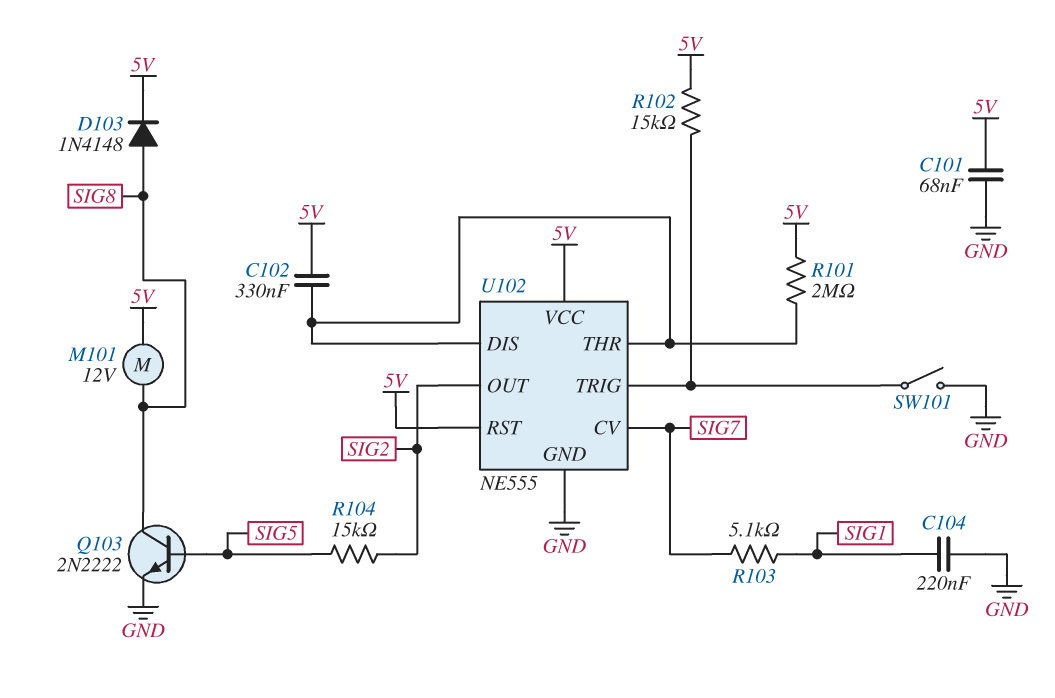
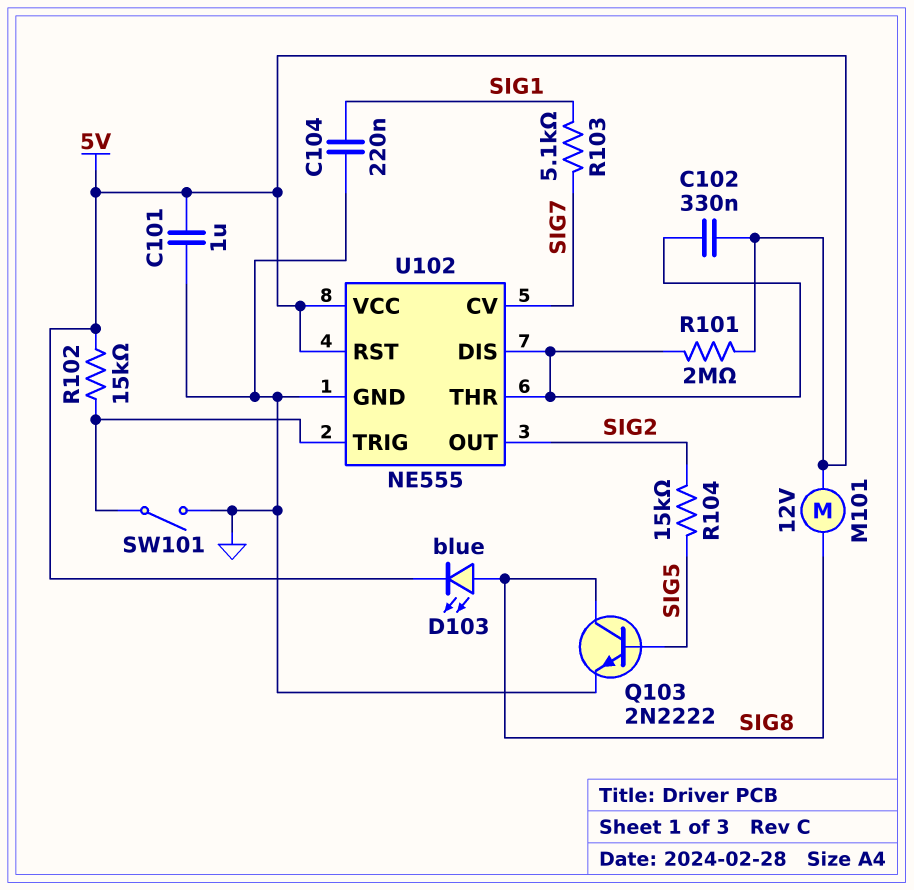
C101: 68nF (5V, GND) -> 1uF (5V, GND)
D103: diode 1N4148 (A SIG8, K 5V) -> LED blue (A SIG8, K 5V)

